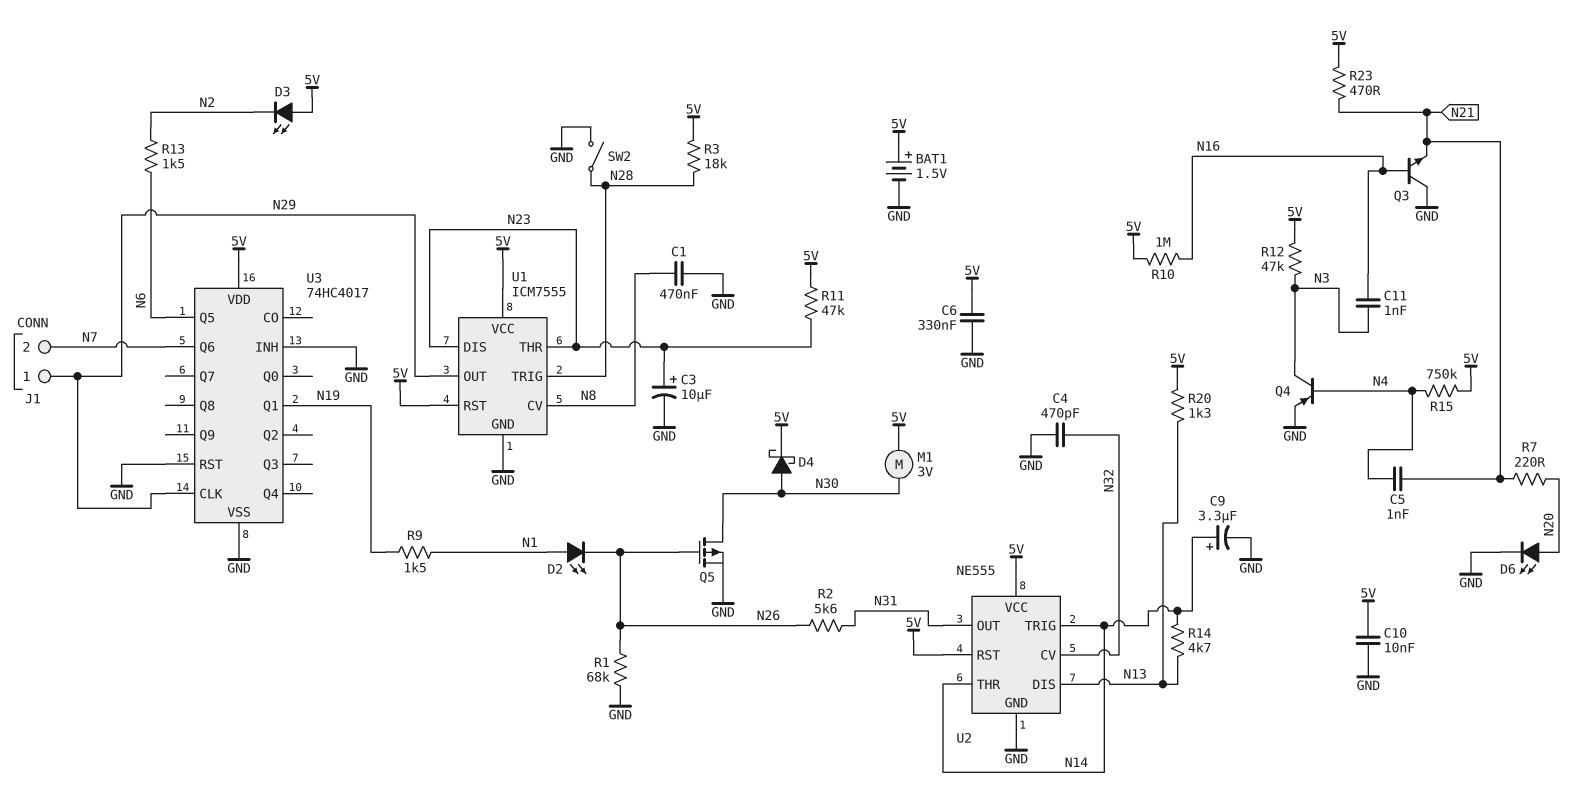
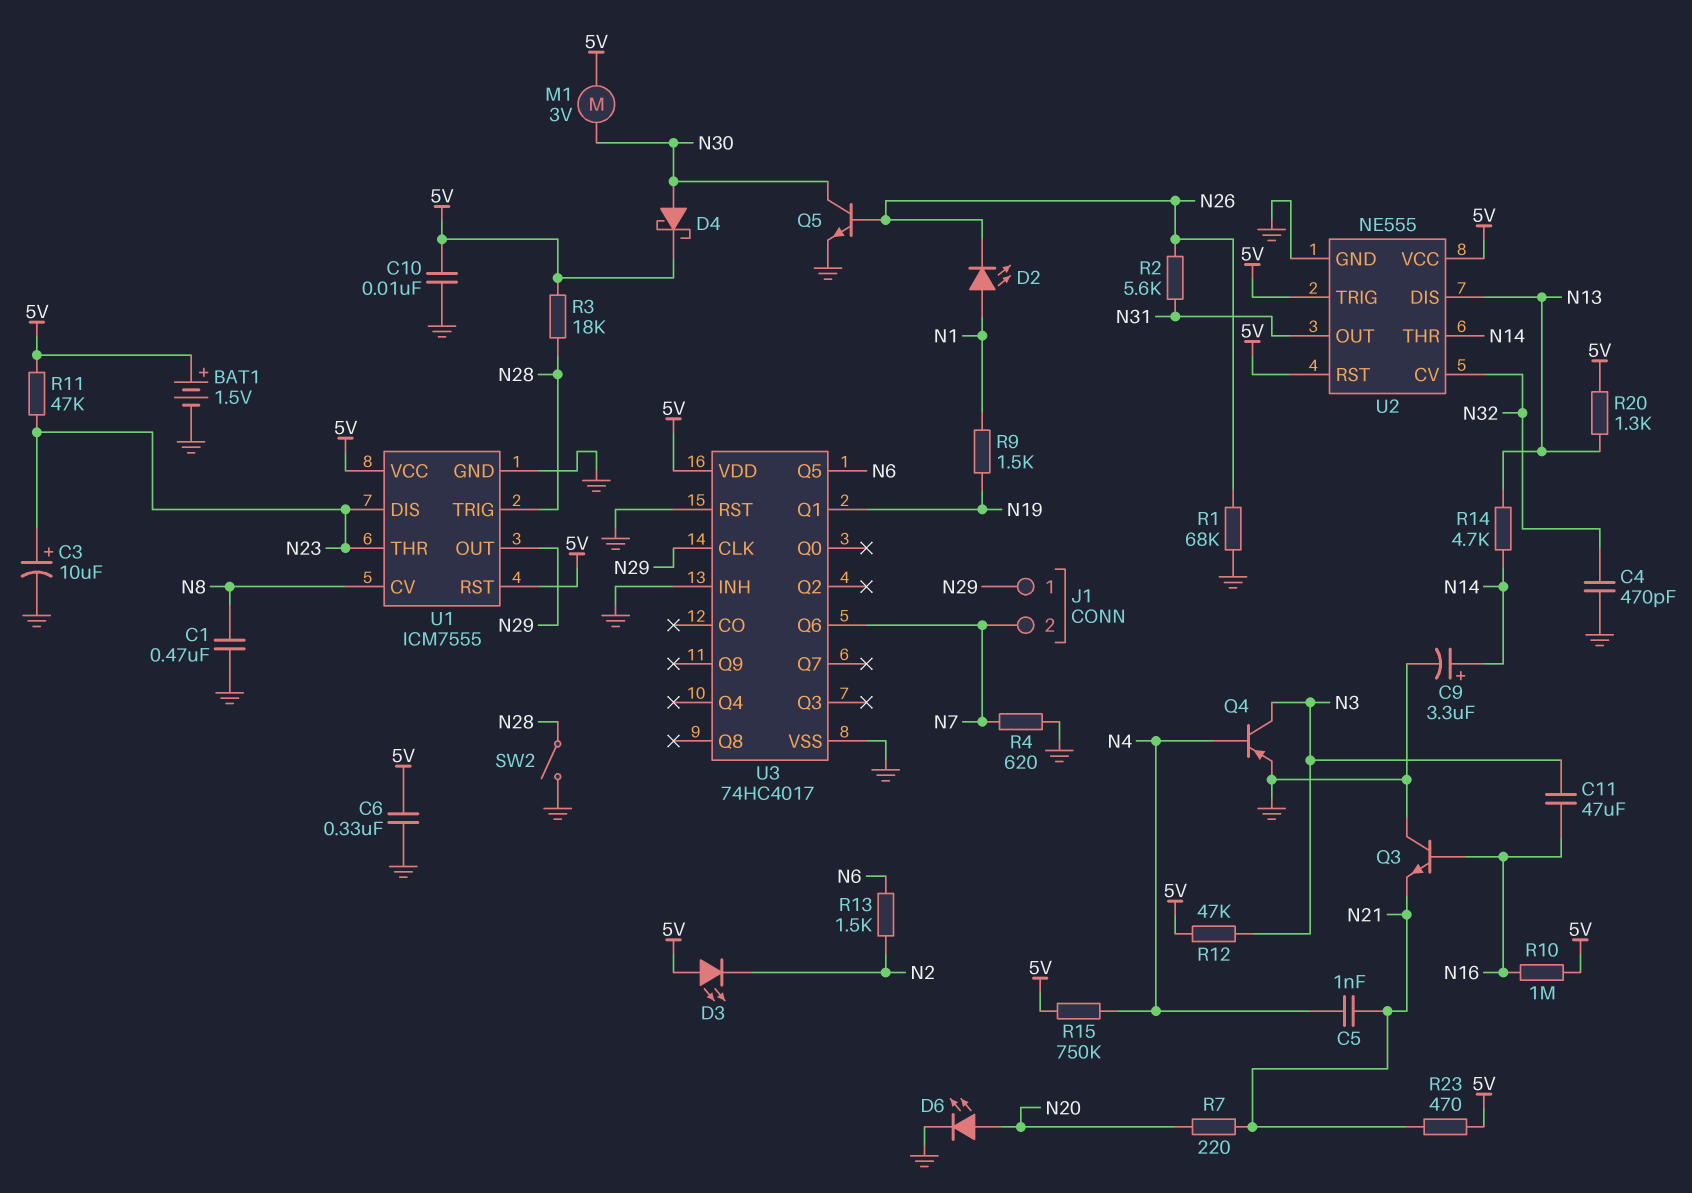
C11: 1nF (N3, N16) -> 47uF (N3, N16)
Q5: PMOS (G N26, D N30, S GND) -> NPN (B N26, C N30, E GND)
R4: none -> 620 (GND, N7)
U2 pin TRIG: N14 -> 5V

